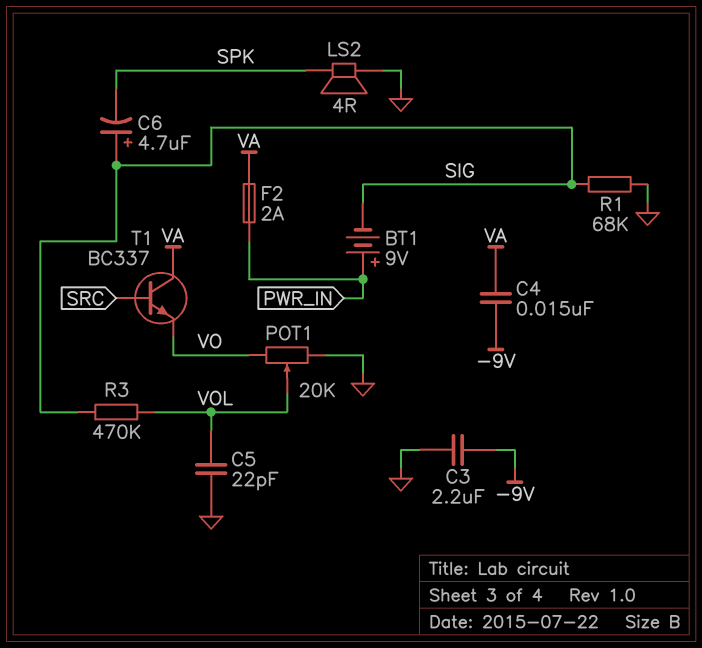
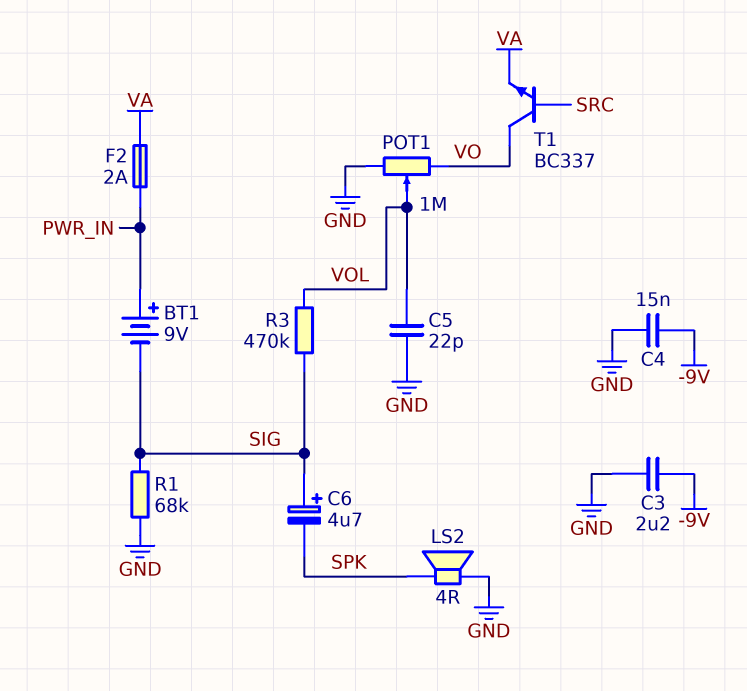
C4: 15nF (-9V, VA) -> 15nF (-9V, GND)
POT1: 20k (GND, VO, wiper VOL) -> 1M (GND, VO, wiper VOL)
T1: NPN BC337 (B SRC, C VA, E VO) -> NPN BC337 (B SRC, C VO, E VA)

